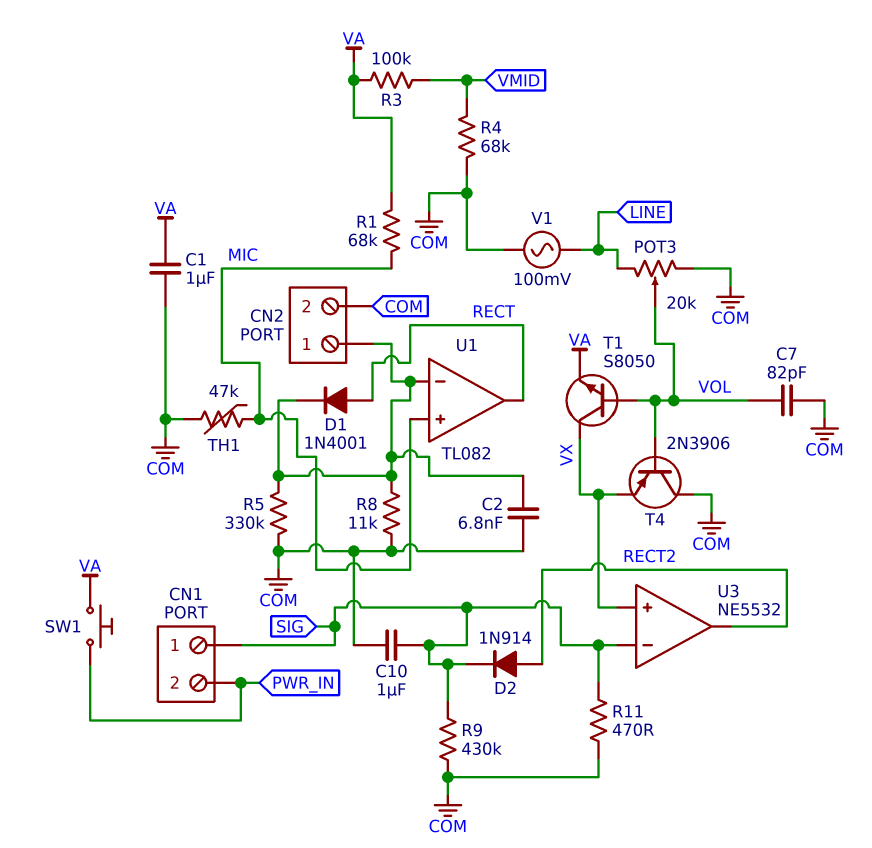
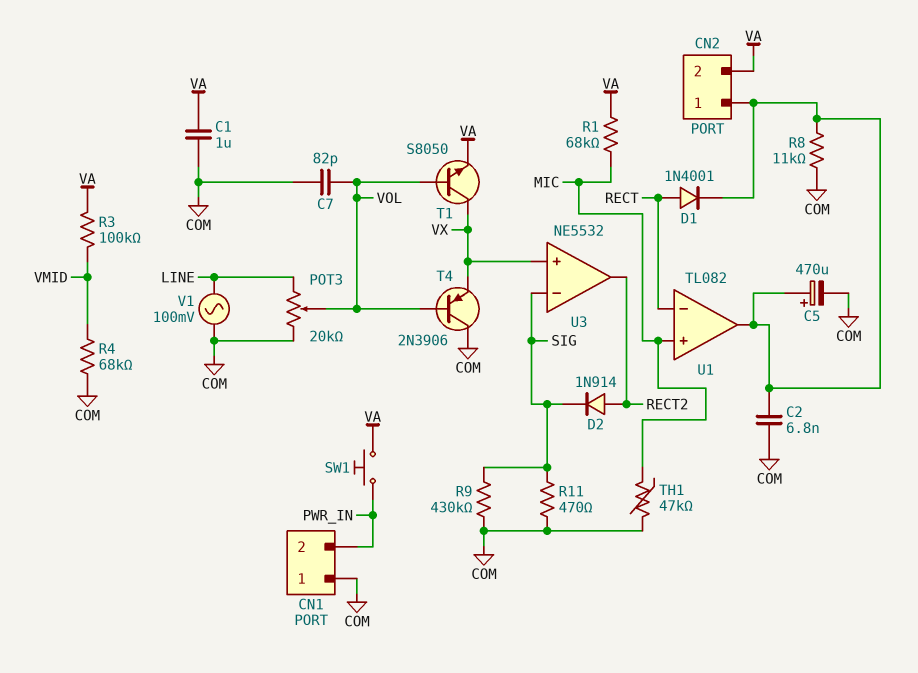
C5: none -> 470uF (plus CN2/1, minus COM)
C10: 1uF (COM, SIG) -> none
CN1 pin 1: SIG -> COM
CN2 pin 2: COM -> VA
R5: 330k (CN2/1, COM) -> none
U1 pin in-: CN2/1 -> RECT
U1 pin out: RECT -> CN2/1

